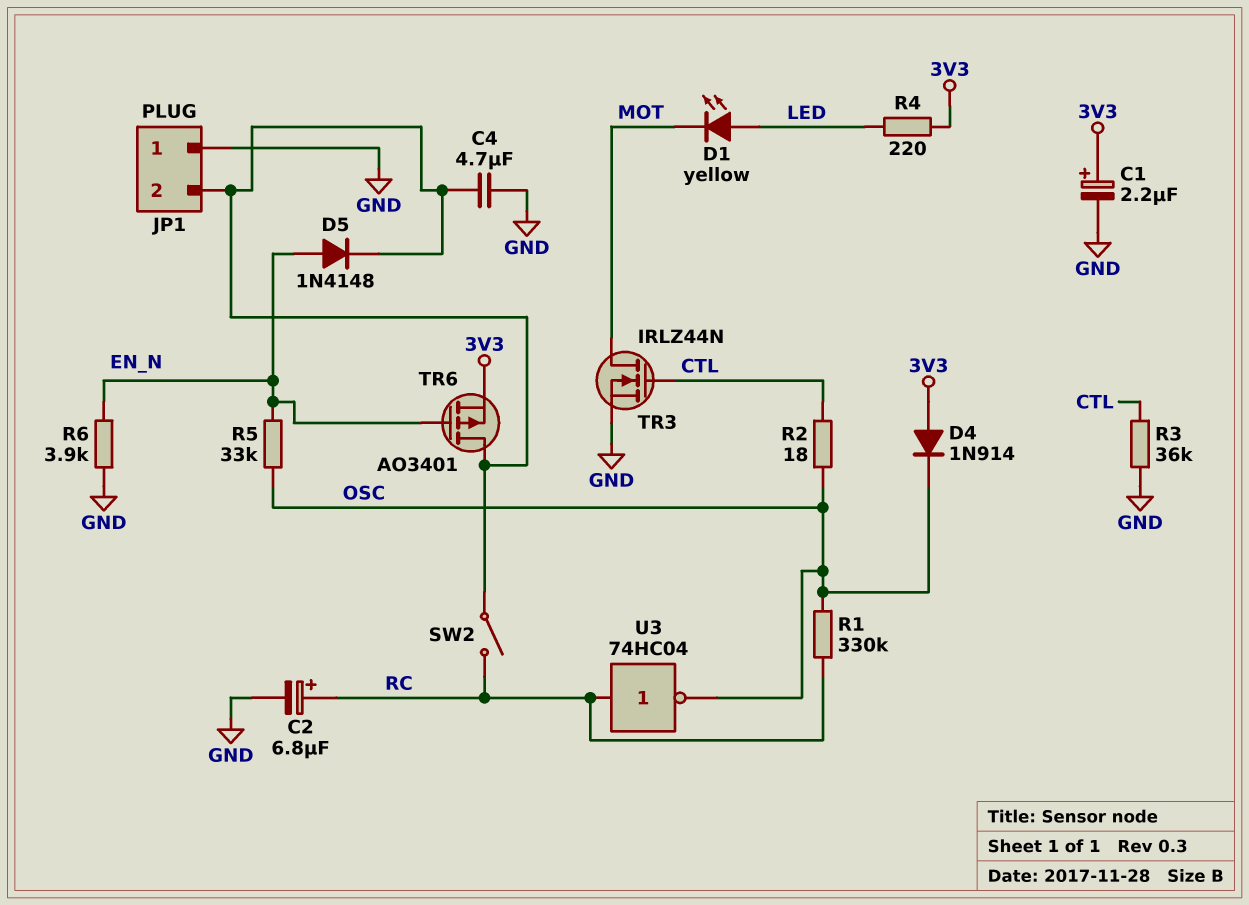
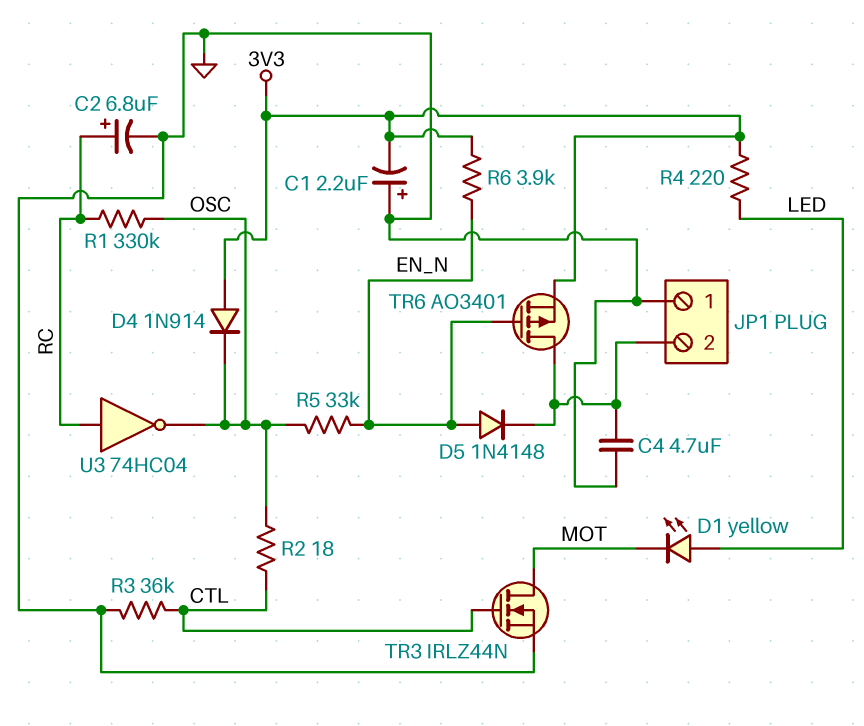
C1: 2.2uF (plus 3V3, minus GND) -> 2.2uF (plus GND, minus 3V3)
R6: 3.9k (EN_N, GND) -> 3.9k (3V3, EN_N)
SW2: switch (JP1/2, RC) -> none

